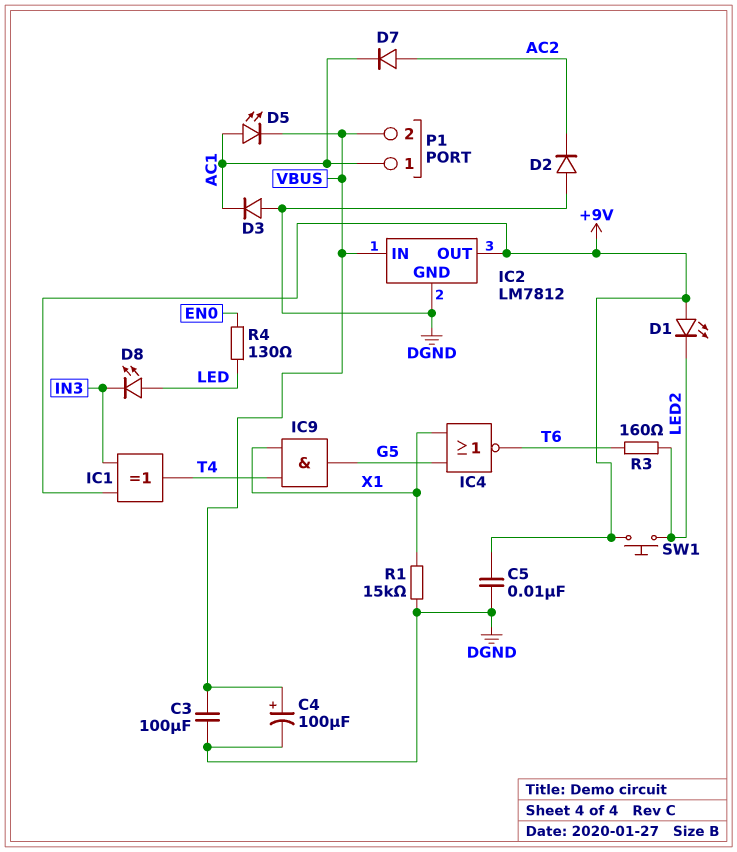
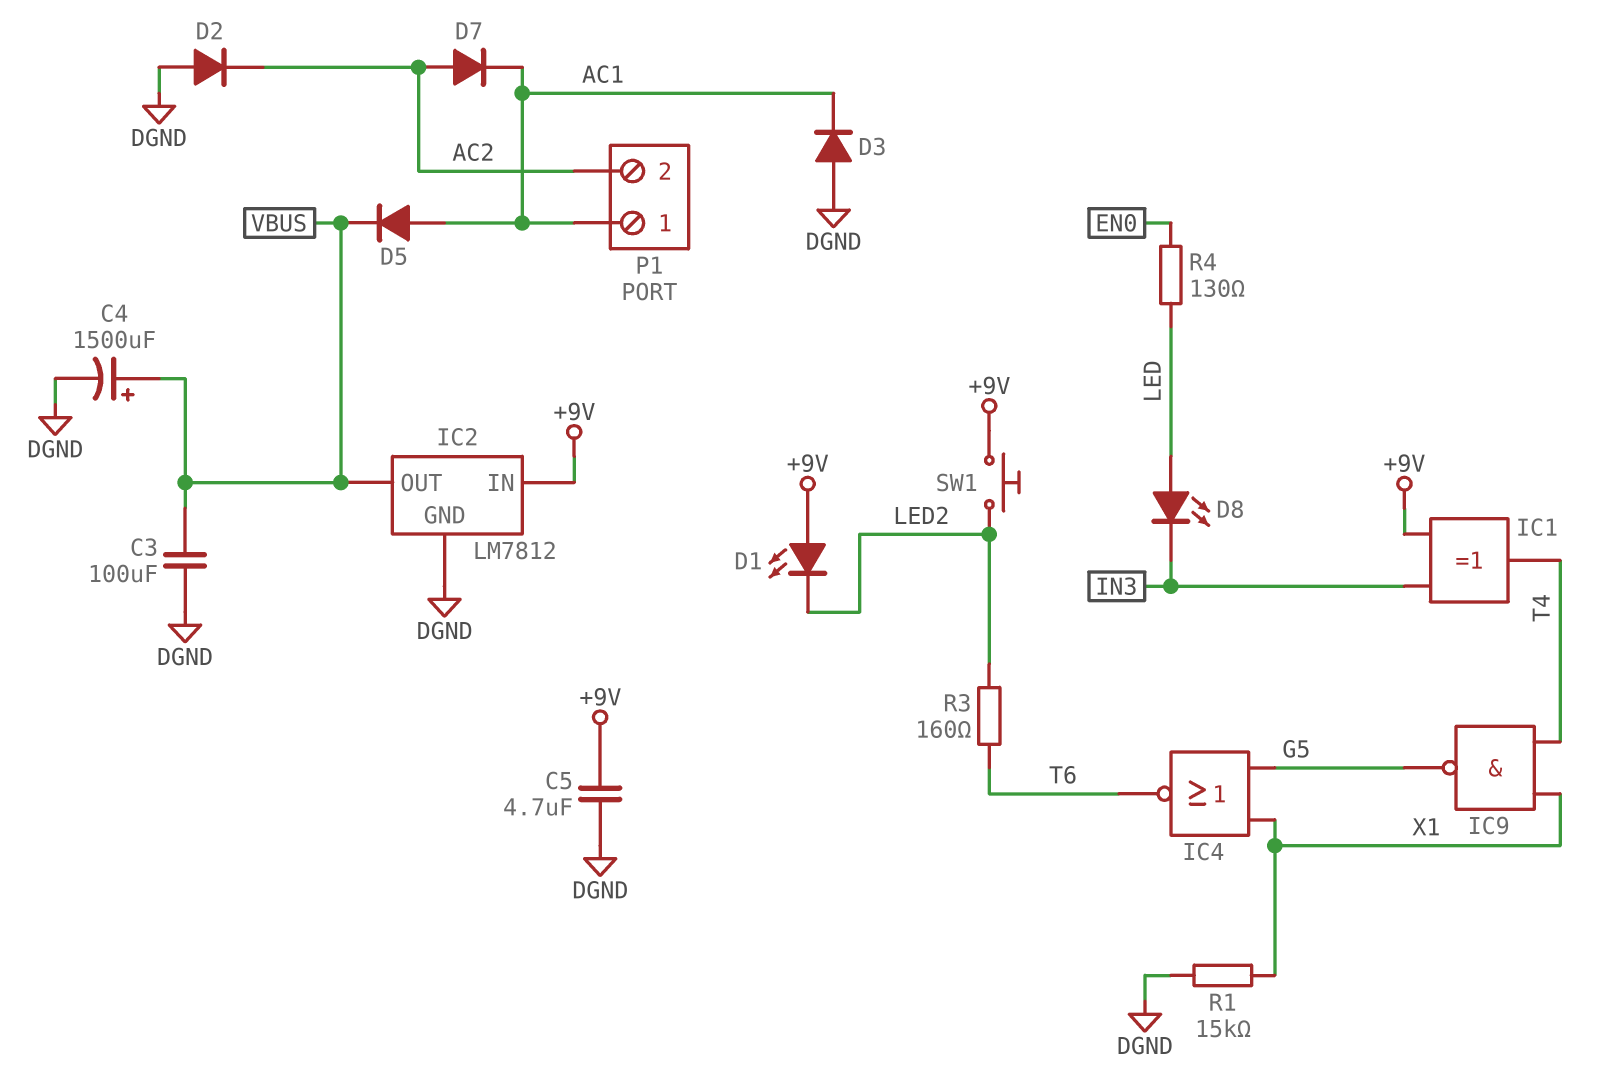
C4: 100uF (plus VBUS, minus DGND) -> 1500uF (plus VBUS, minus DGND)
C5: 10nF (+9V, DGND) -> 4.7uF (+9V, DGND)
D5: LED (A AC1, K VBUS) -> diode (A AC1, K VBUS)
IC2 pin IN: VBUS -> +9V
IC2 pin OUT: +9V -> VBUS
IC9: AND (in T4, in X1, out G5) -> NAND (in T4, in X1, out G5)
P1 pin 2: VBUS -> AC2

